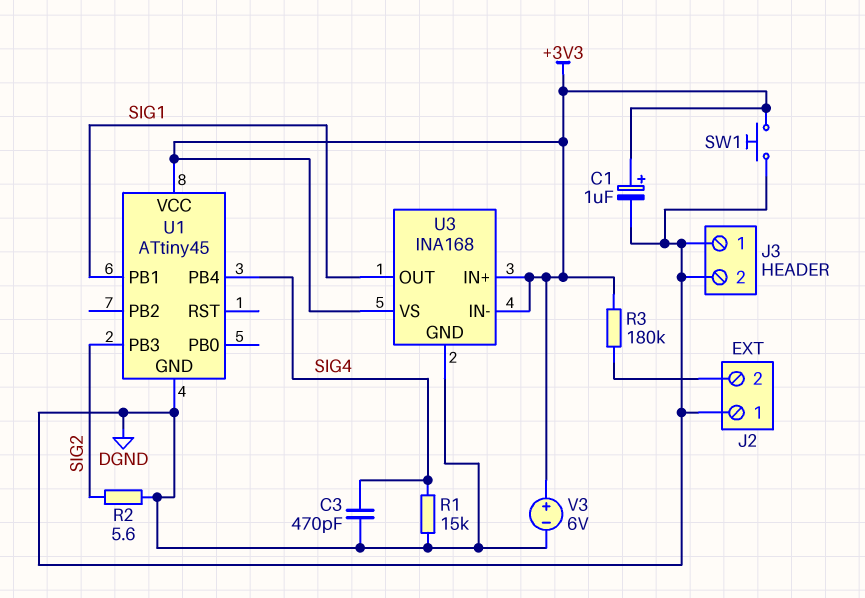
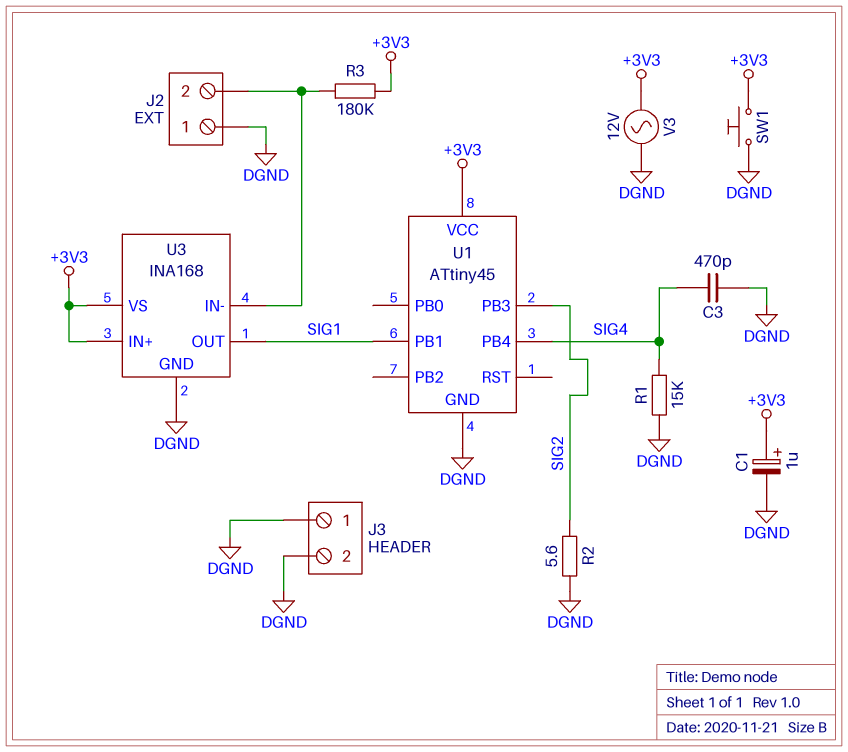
U3 pin IN-: +3V3 -> J2/2
V3: 6V (plus +3V3, minus DGND) -> AC 12V (+3V3, DGND)

